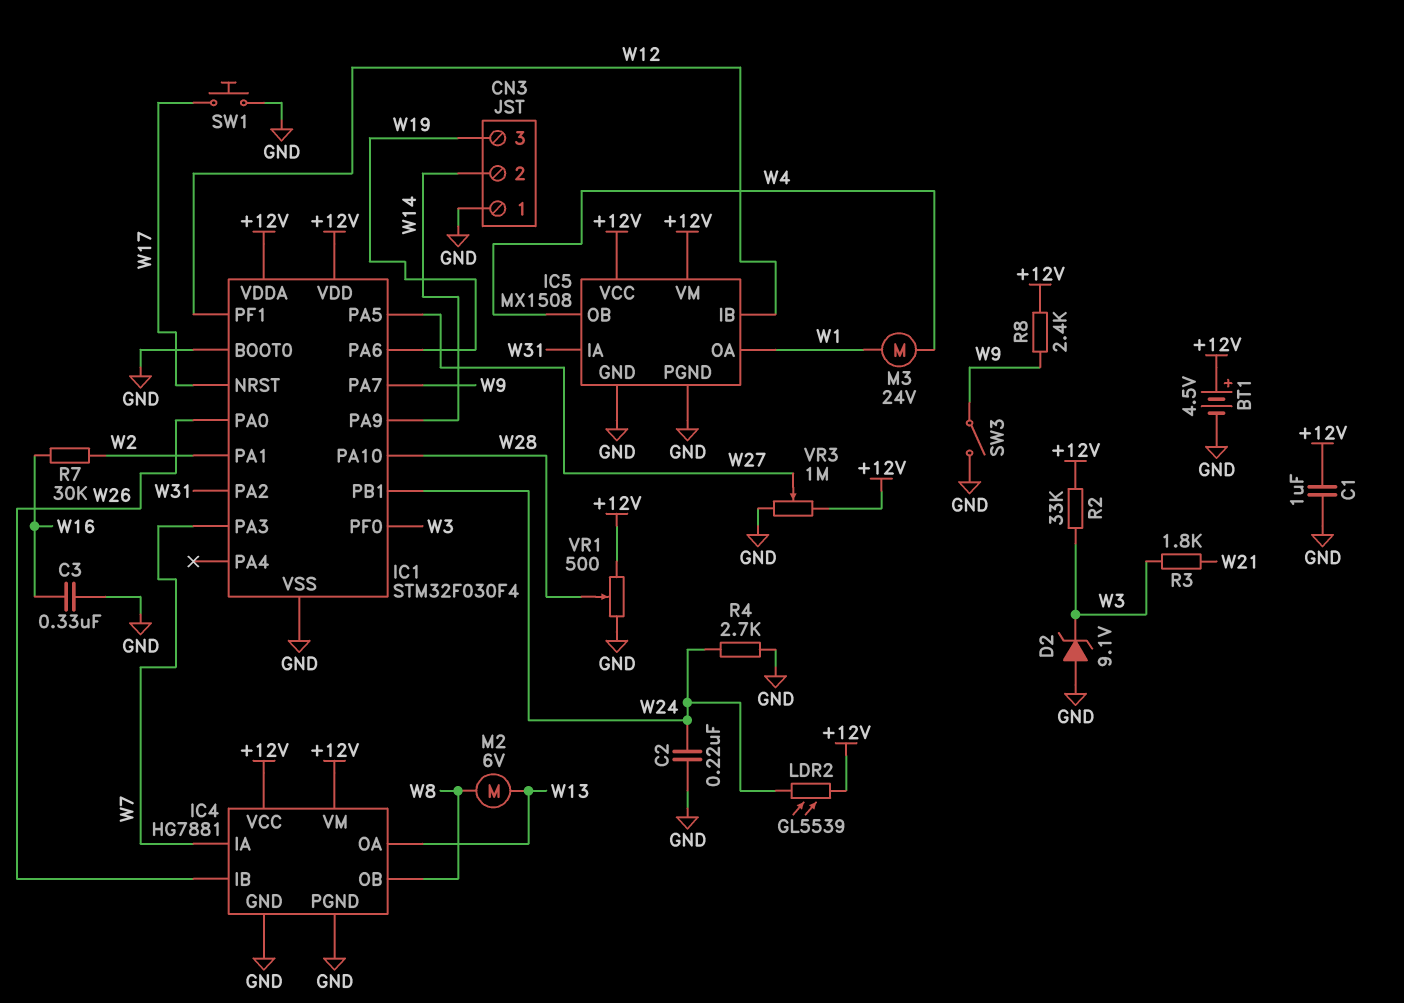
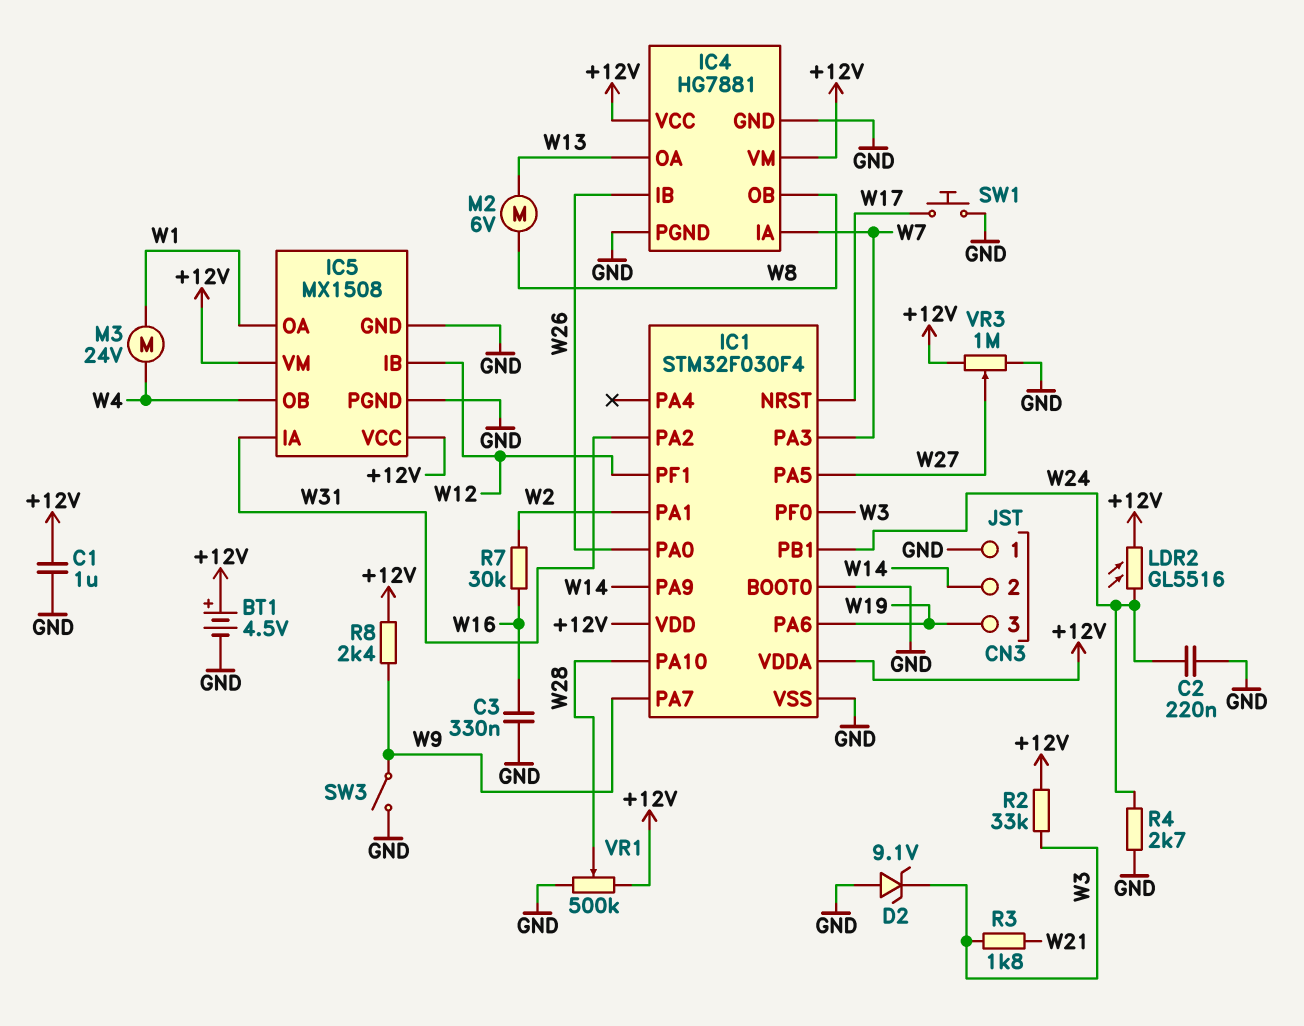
LDR2: GL5539 (+12V, W24) -> GL5516 (+12V, W24)
VR1: 500 (+12V, GND, wiper W28) -> 500k (+12V, GND, wiper W28)

